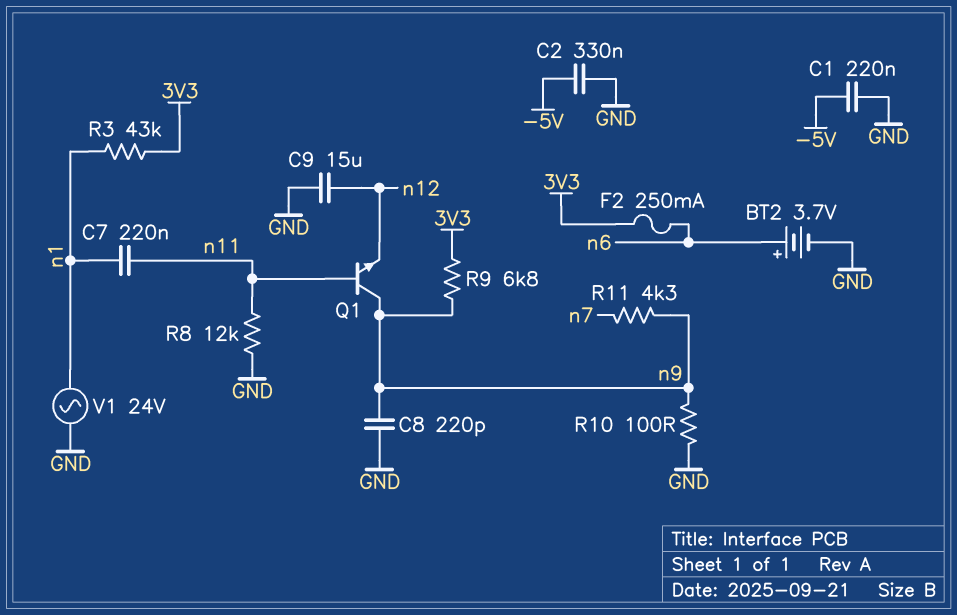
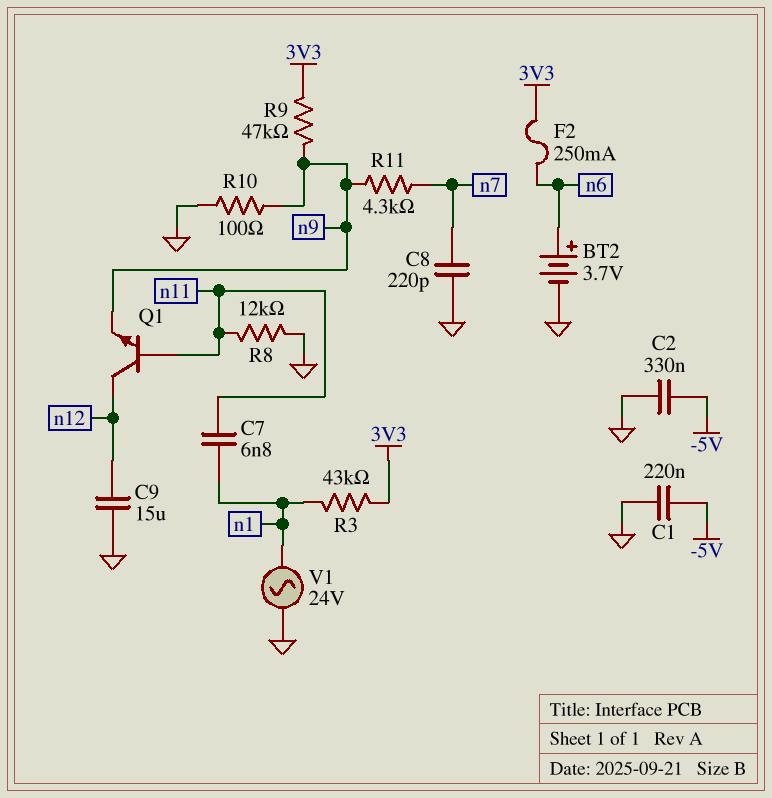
C7: 220nF (n1, n11) -> 6.8nF (n1, n11)
C8: 220pF (GND, n9) -> 220pF (GND, n7)
Q1: NPN (B n11, C n9, E n12) -> NPN (B n11, C n12, E n9)
R9: 6.8k (3V3, n9) -> 47k (3V3, n9)

